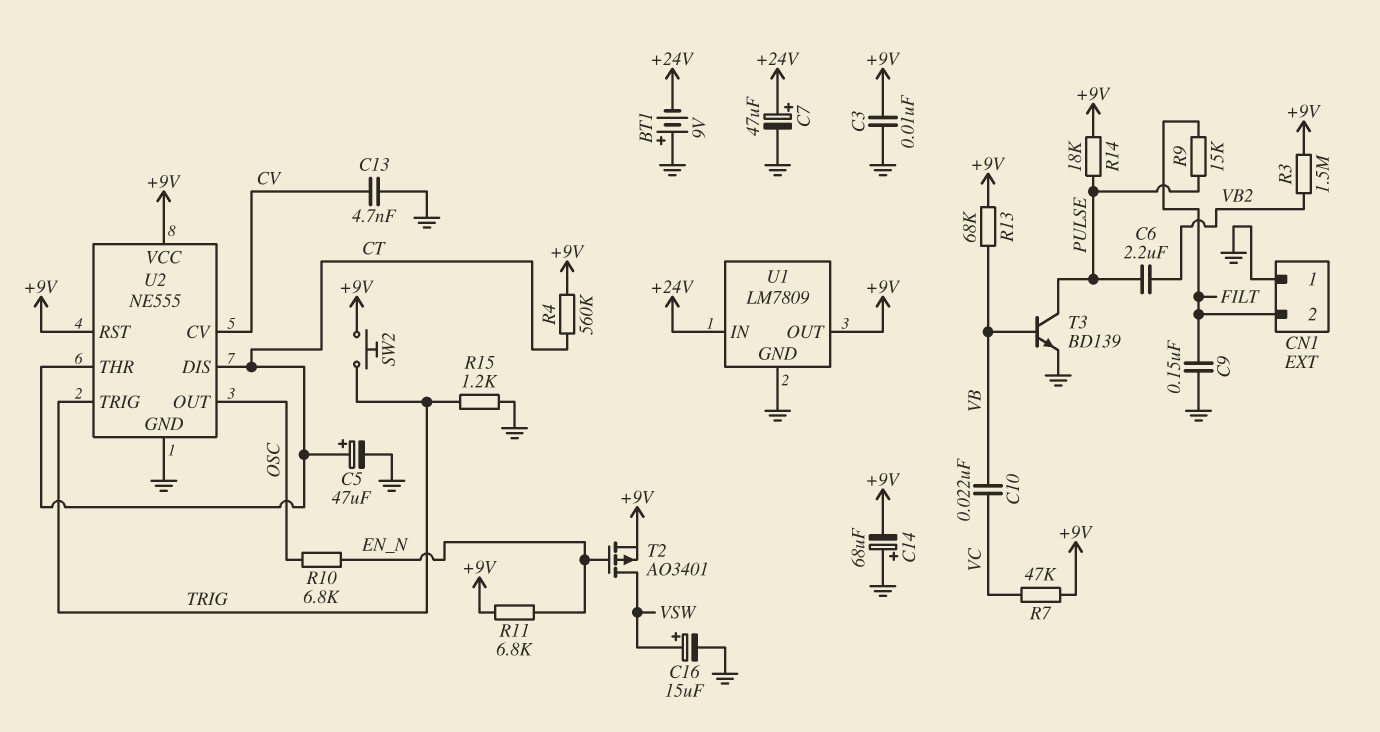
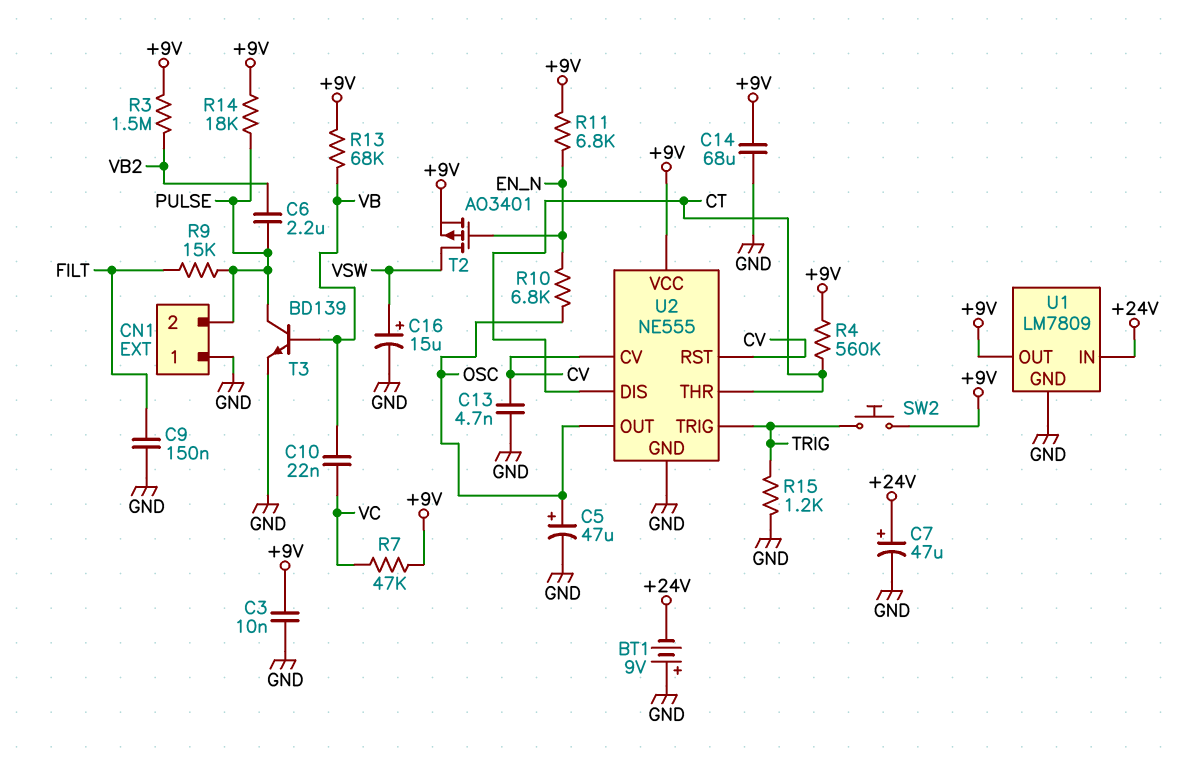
C5: 47uF (plus CT, minus GND) -> 47uF (plus OSC, minus GND)
C14: 68uF (plus GND, minus +9V) -> 68uF (+9V, GND)
CN1 pin 2: FILT -> PULSE
U2 pin RST: +9V -> CV

